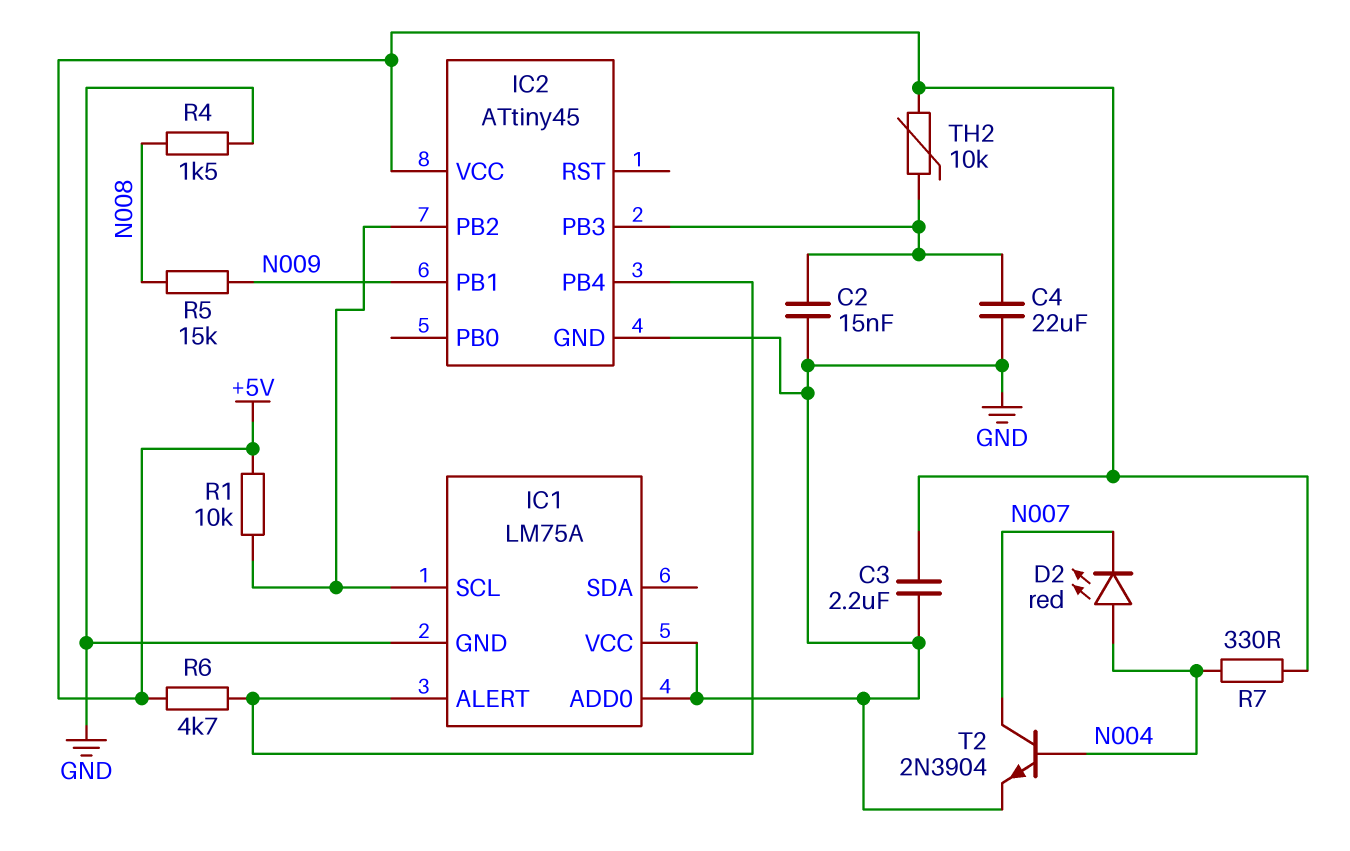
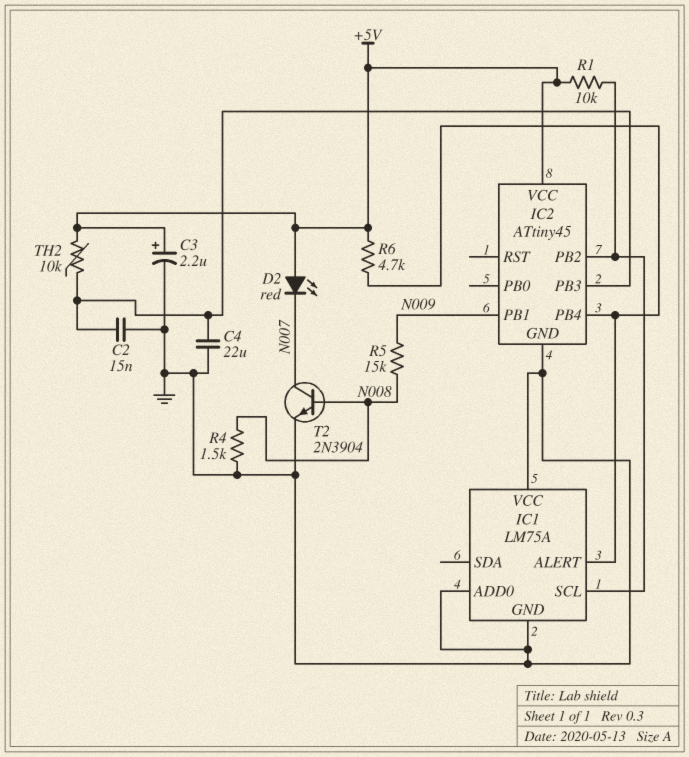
C3: 2.2uF (+5V, GND) -> 2.2uF (plus +5V, minus GND)
D2: LED red (A N004, K N007) -> LED red (A +5V, K N007)
R7: 330 (+5V, N004) -> none
T2: NPN 2N3904 (B N004, C N007, E GND) -> NPN 2N3904 (B N008, C N007, E GND)

